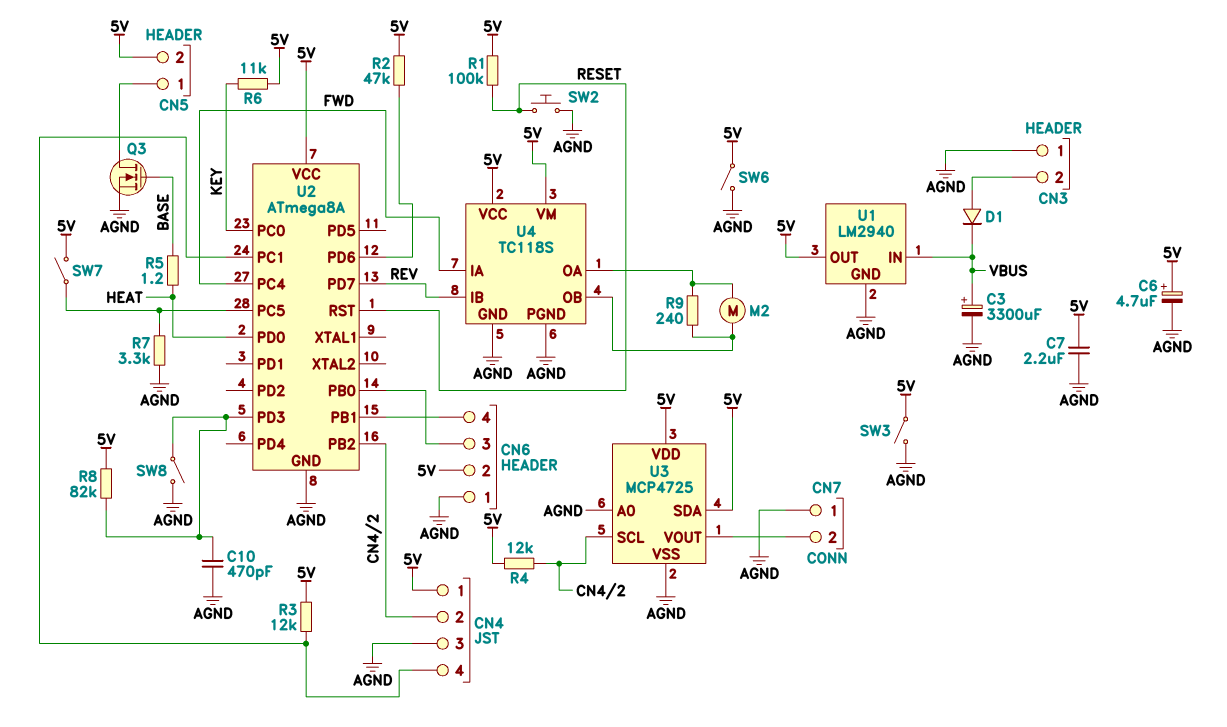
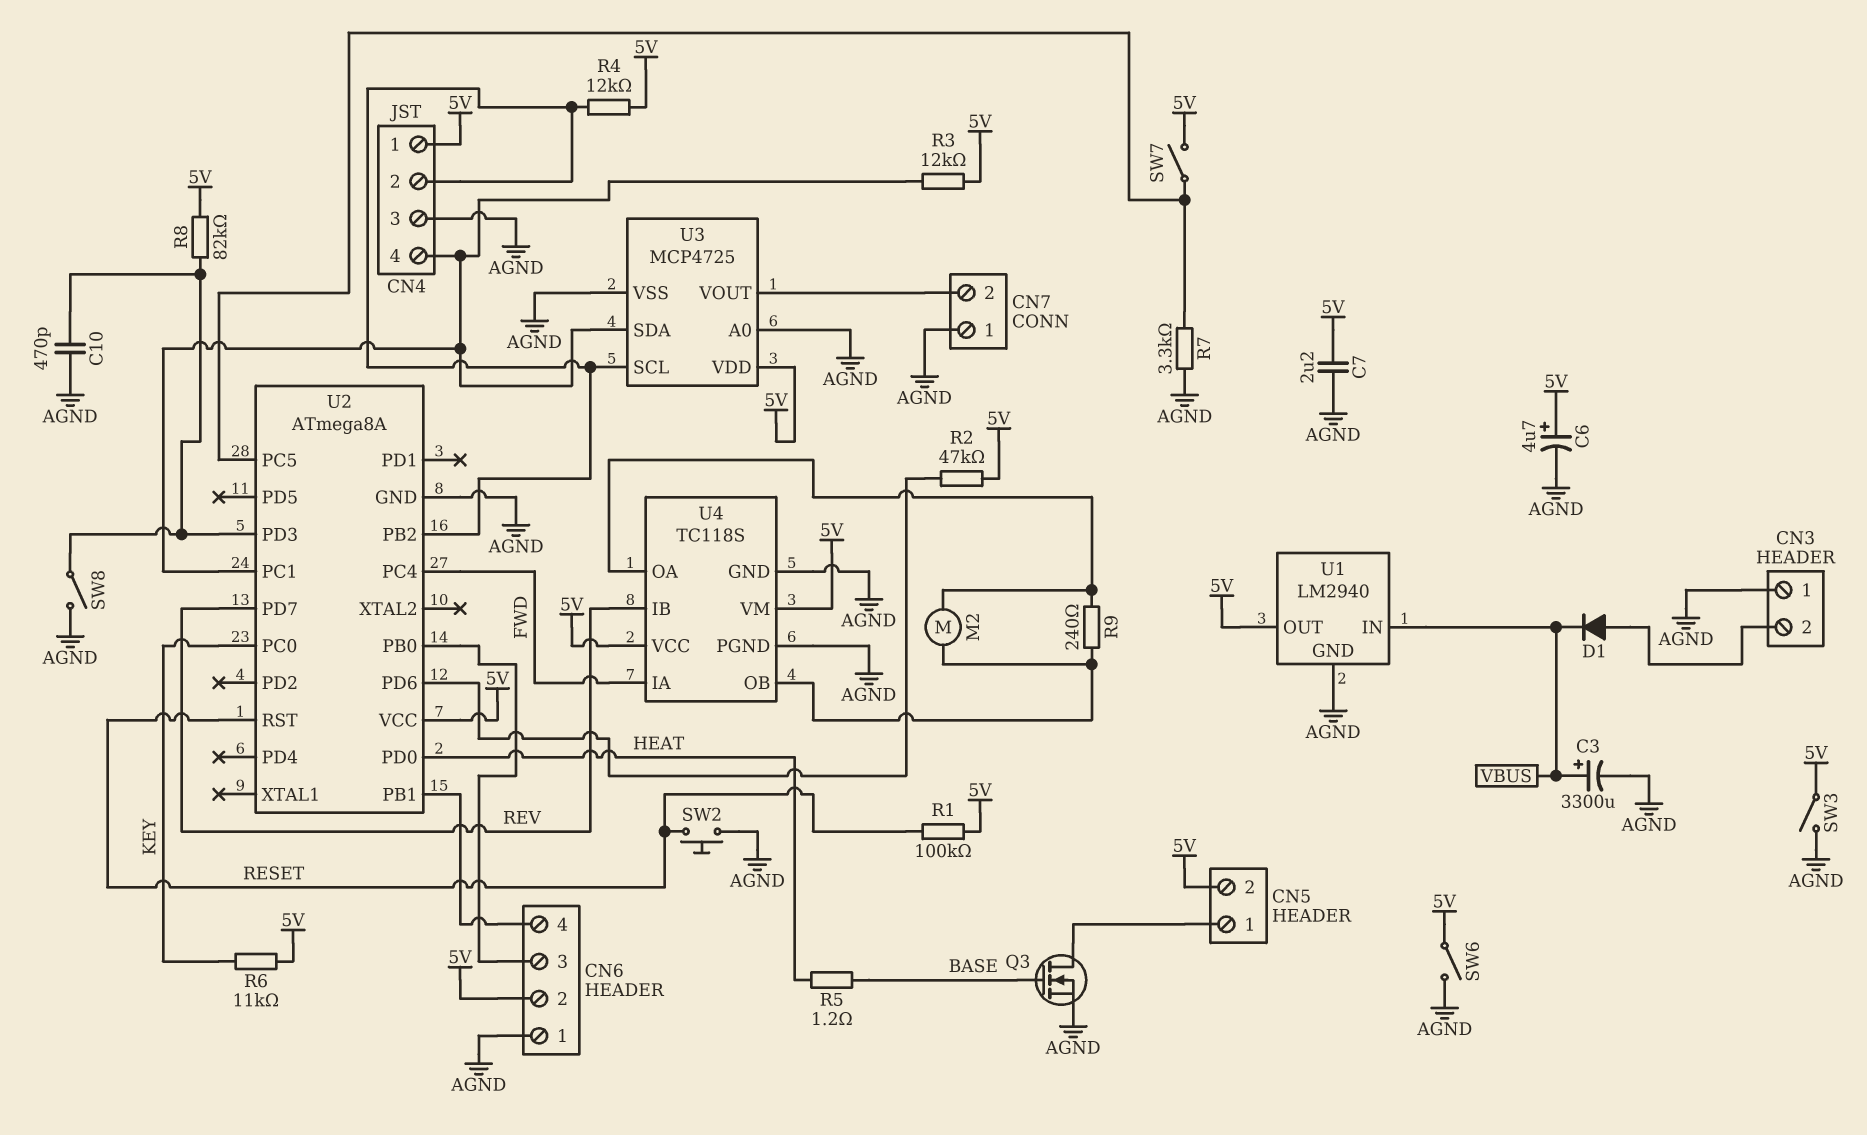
U3 pin SDA: 5V -> CN4/4

